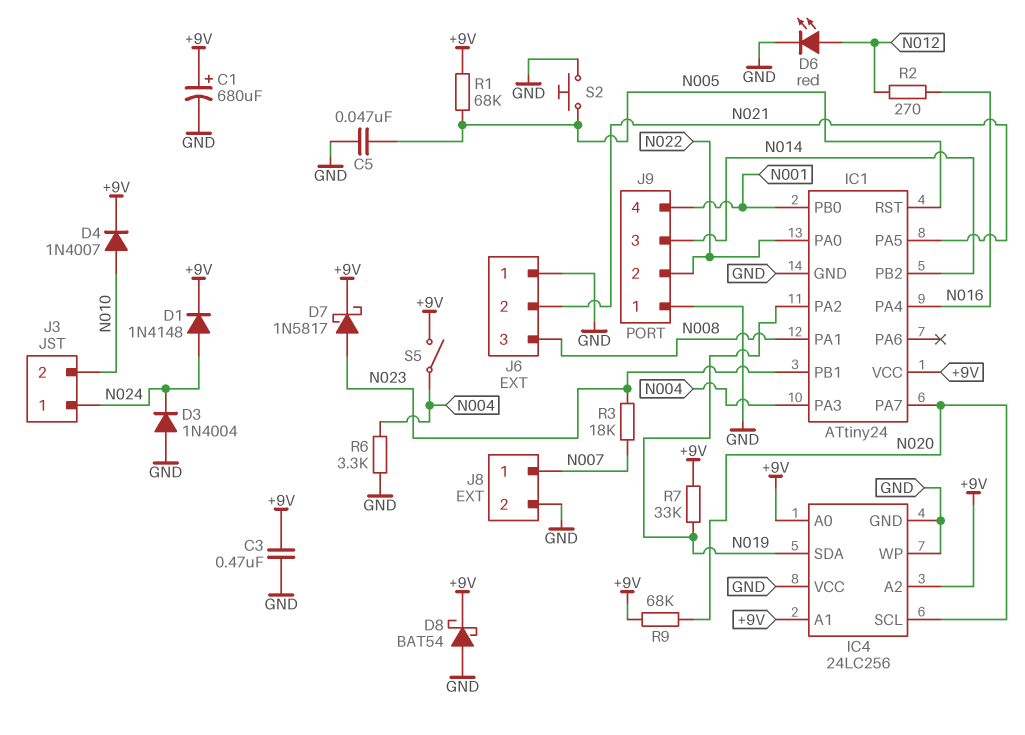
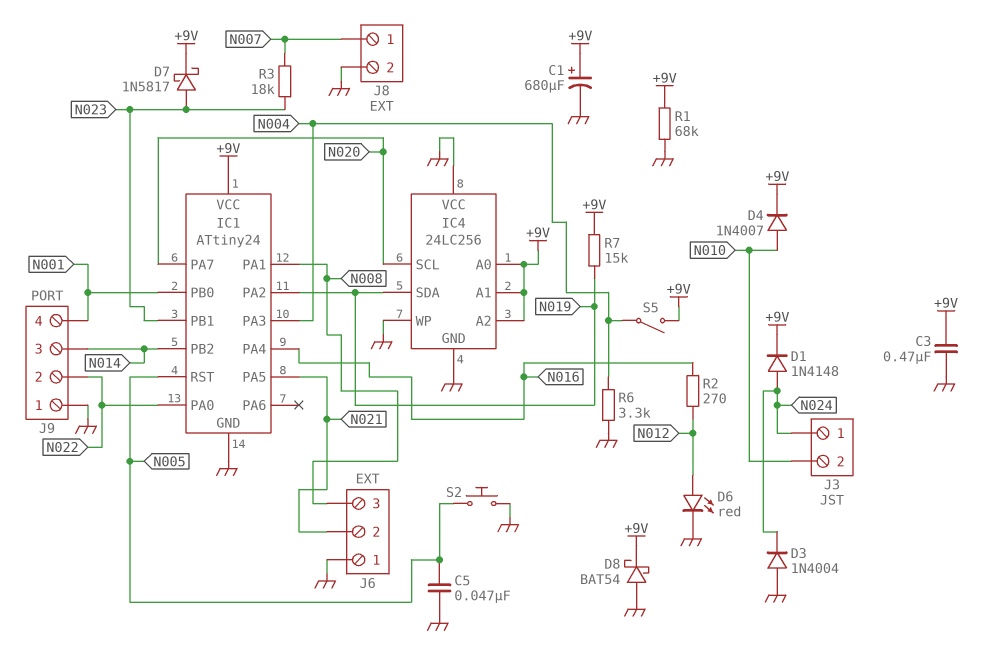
R1: 68k (+9V, N005) -> 68k (+9V, GND)
R7: 33k (+9V, N019) -> 15k (+9V, N019)
R9: 68k (+9V, N020) -> none

